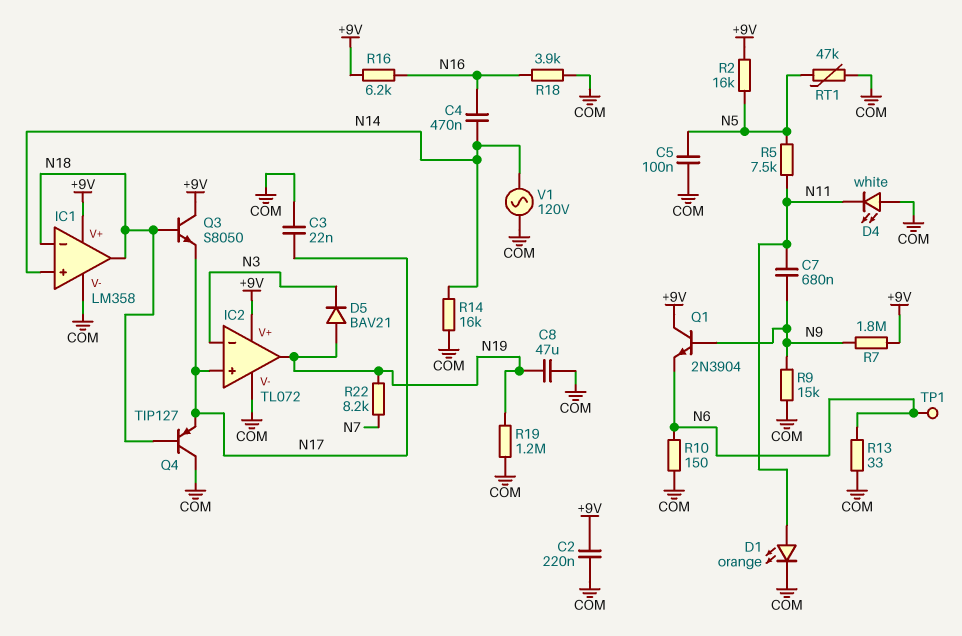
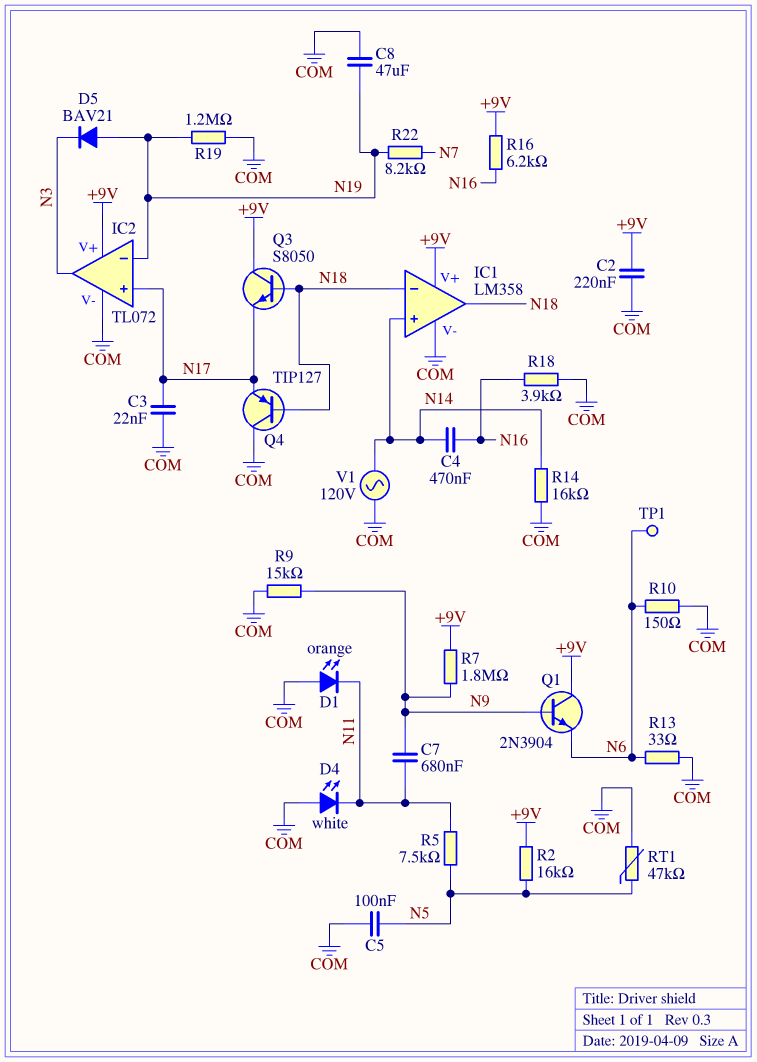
D1: LED orange (A N11, K COM) -> LED orange (A COM, K N11)
IC2 pin in-: N3 -> N19
IC2 pin out: N19 -> N3

